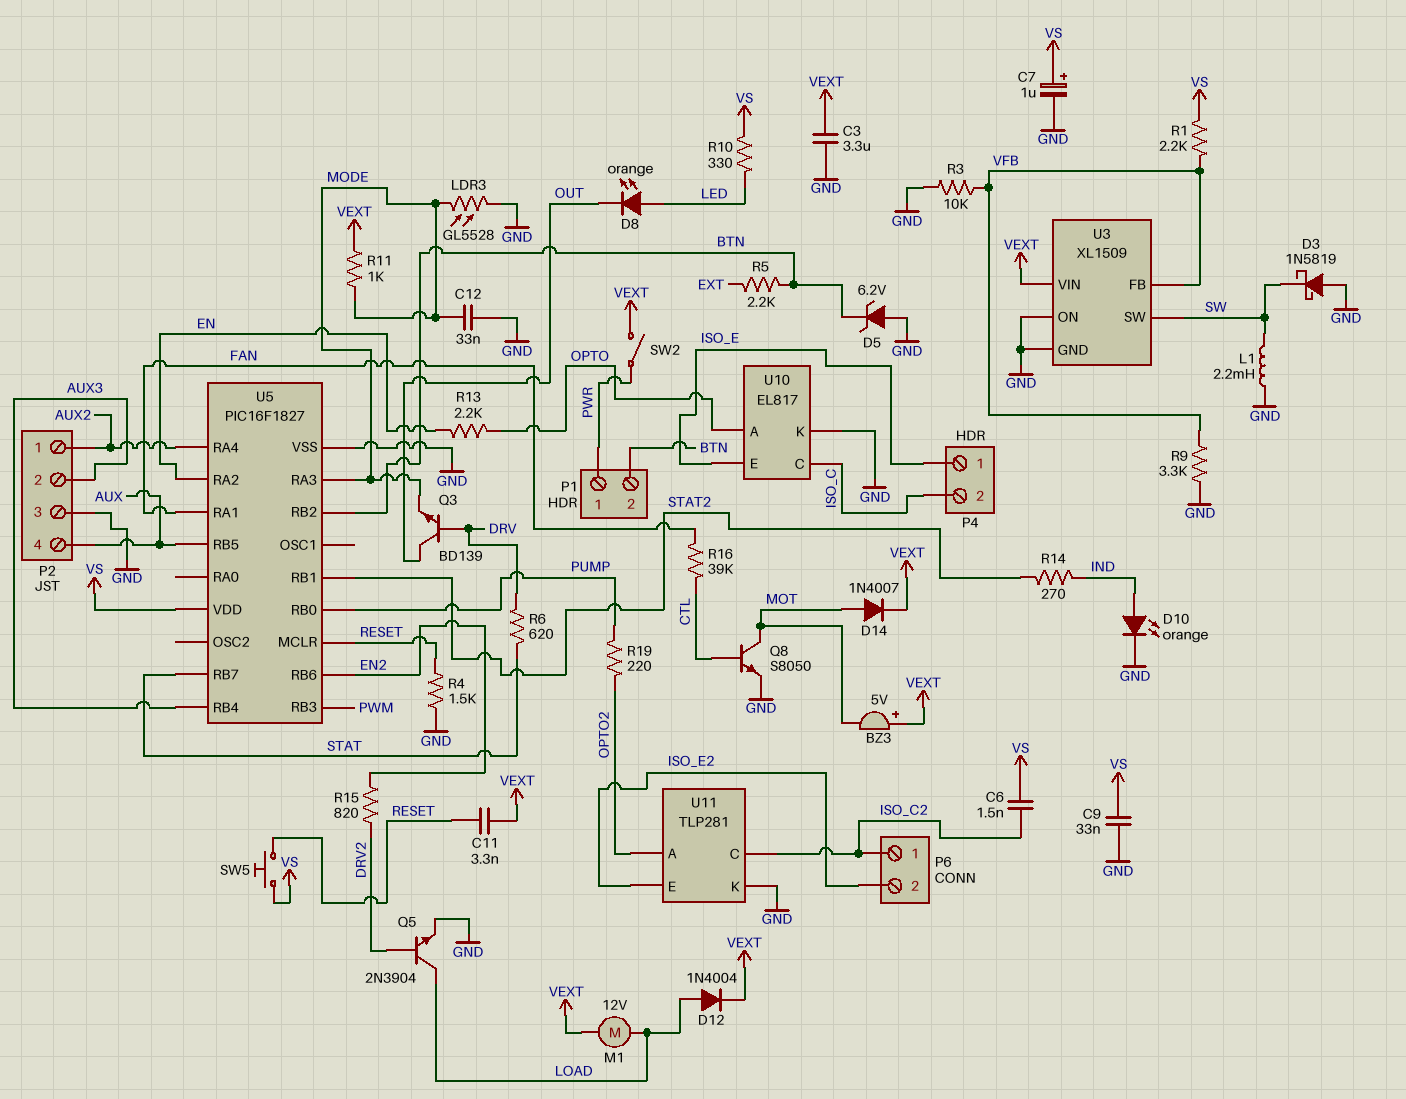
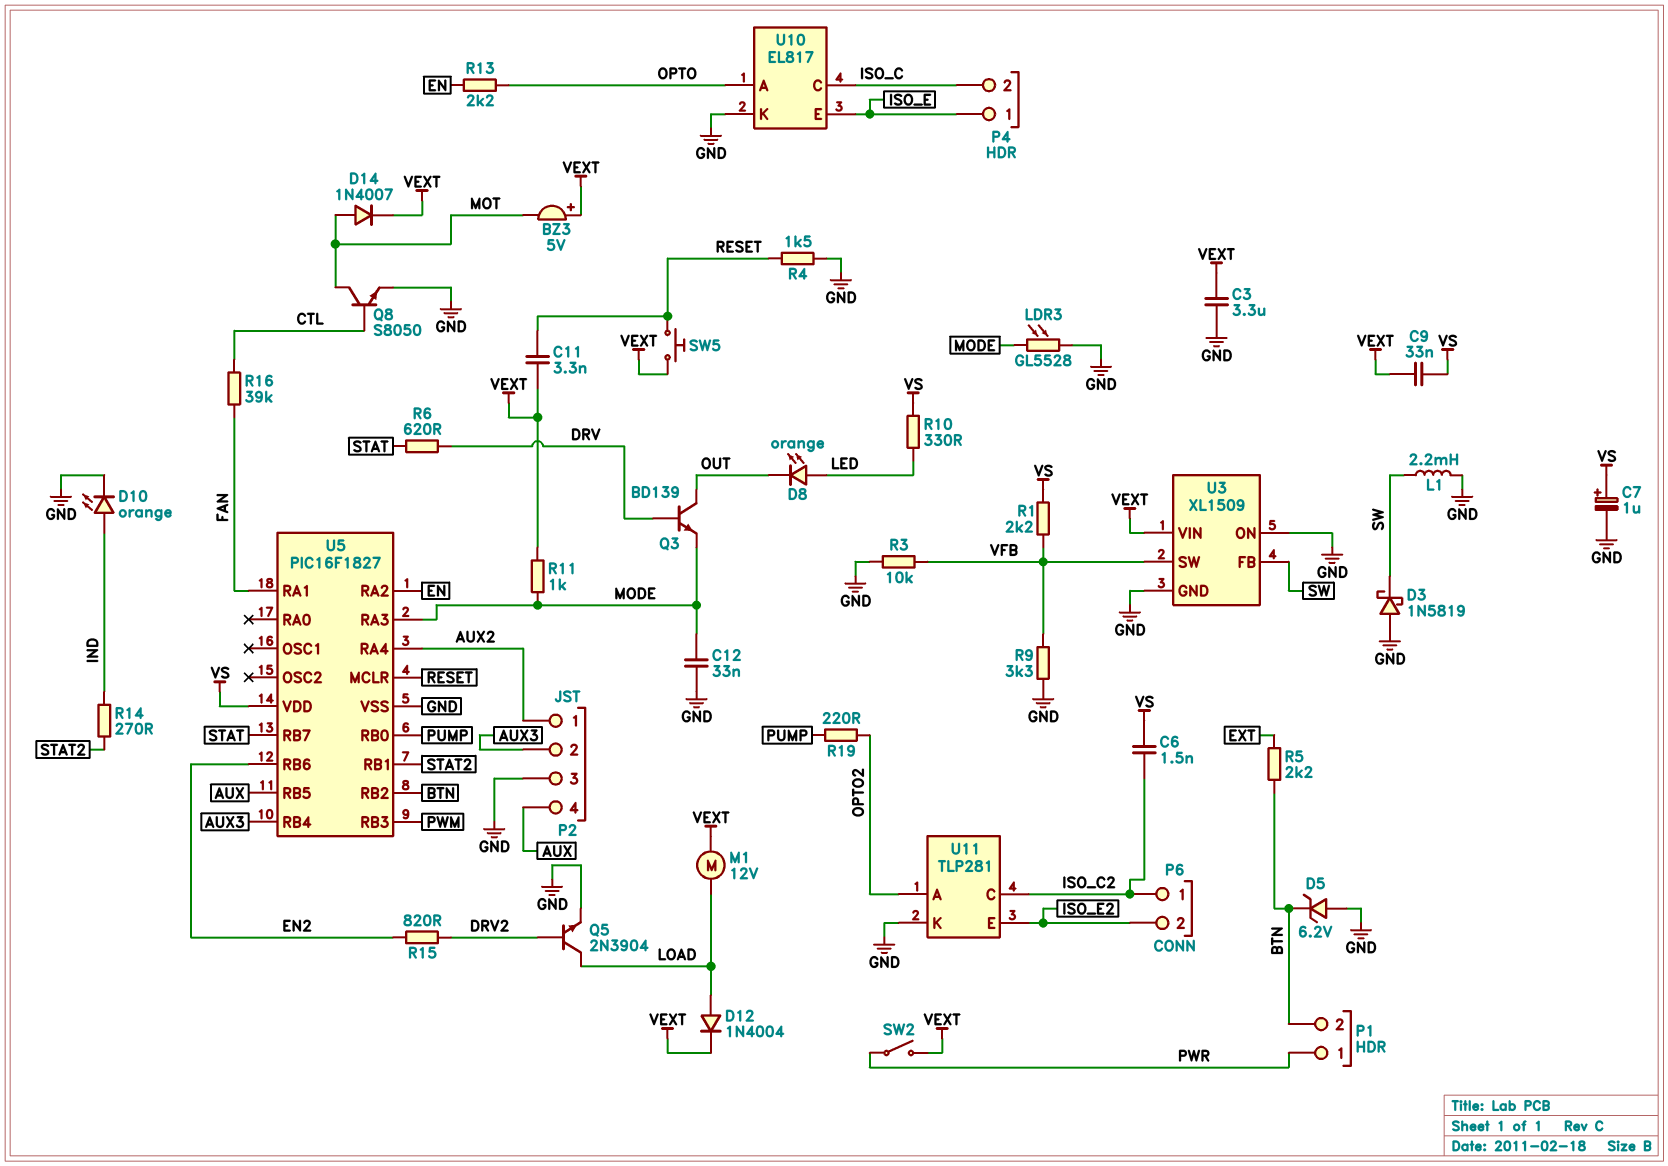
C9: 33nF (GND, VS) -> 33nF (VEXT, VS)
SW5: button (RESET, VS) -> button (RESET, VEXT)
U3 pin FB: VFB -> SW
U3 pin SW: SW -> VFB

